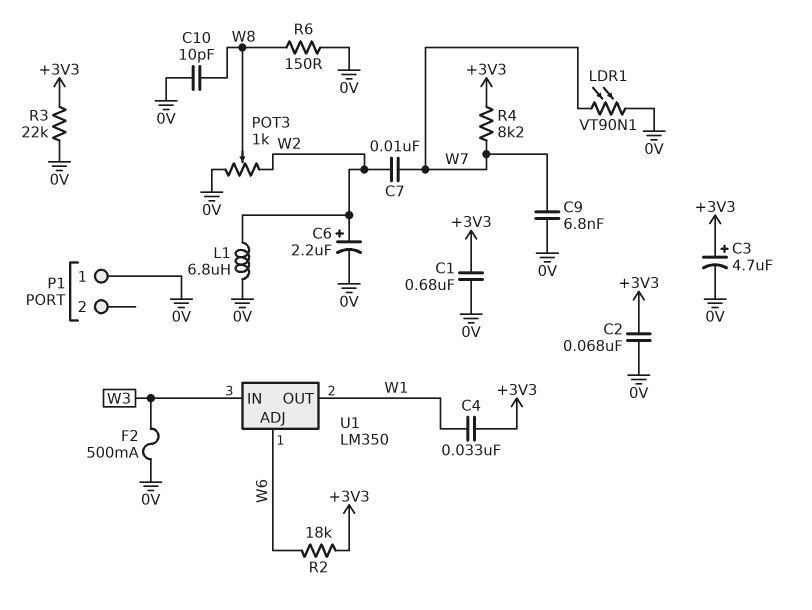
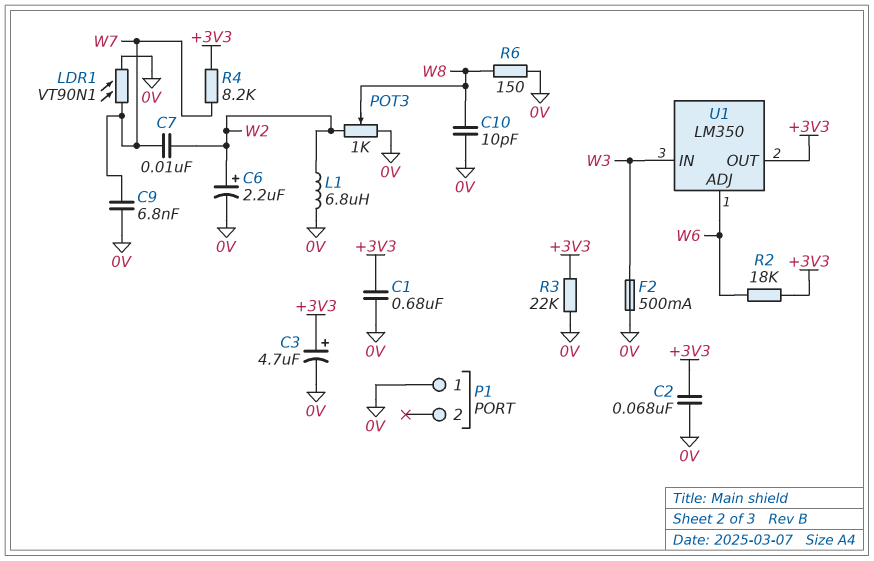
C4: 33nF (+3V3, W1) -> none
U1 pin OUT: W1 -> +3V3

